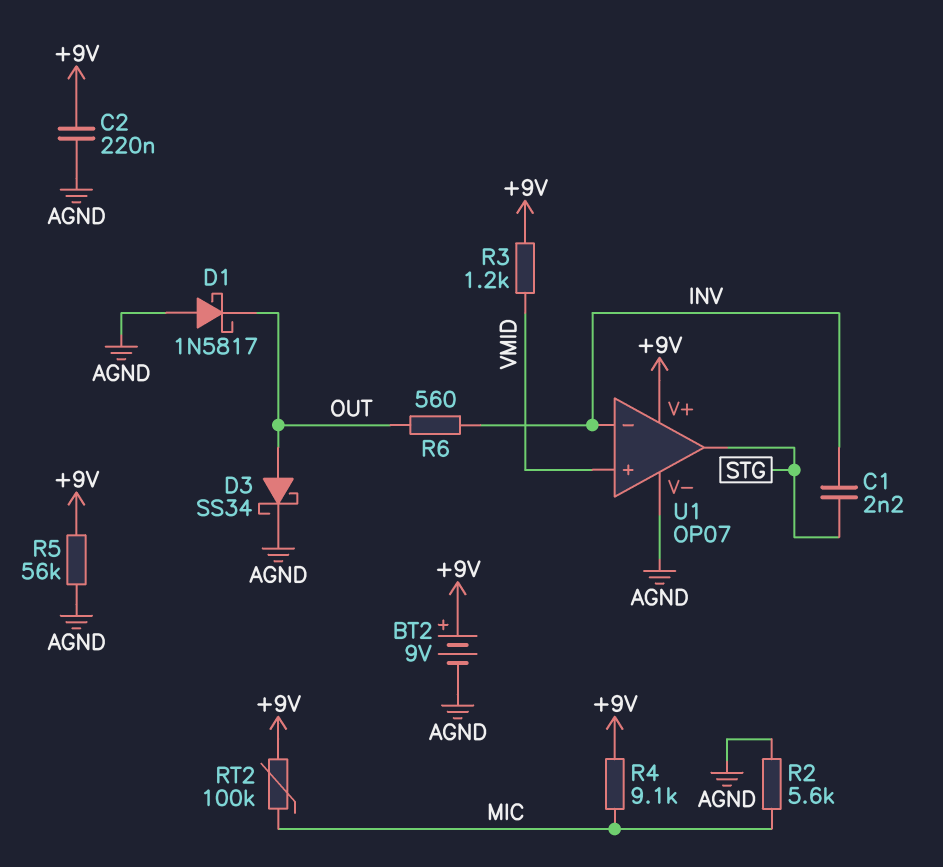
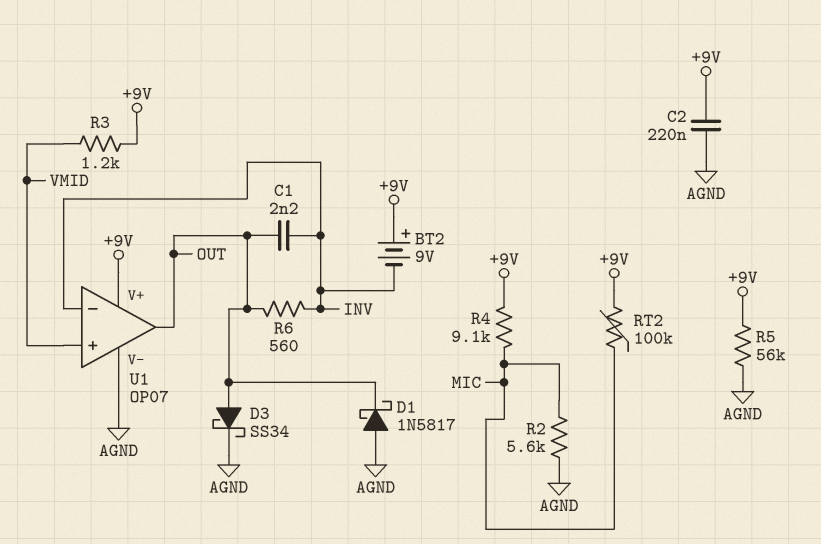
BT2: 9V (plus +9V, minus AGND) -> 9V (plus +9V, minus INV)
C1: 2.2nF (INV, STG) -> 2.2nF (INV, OUT)
U1 pin out: STG -> OUT

